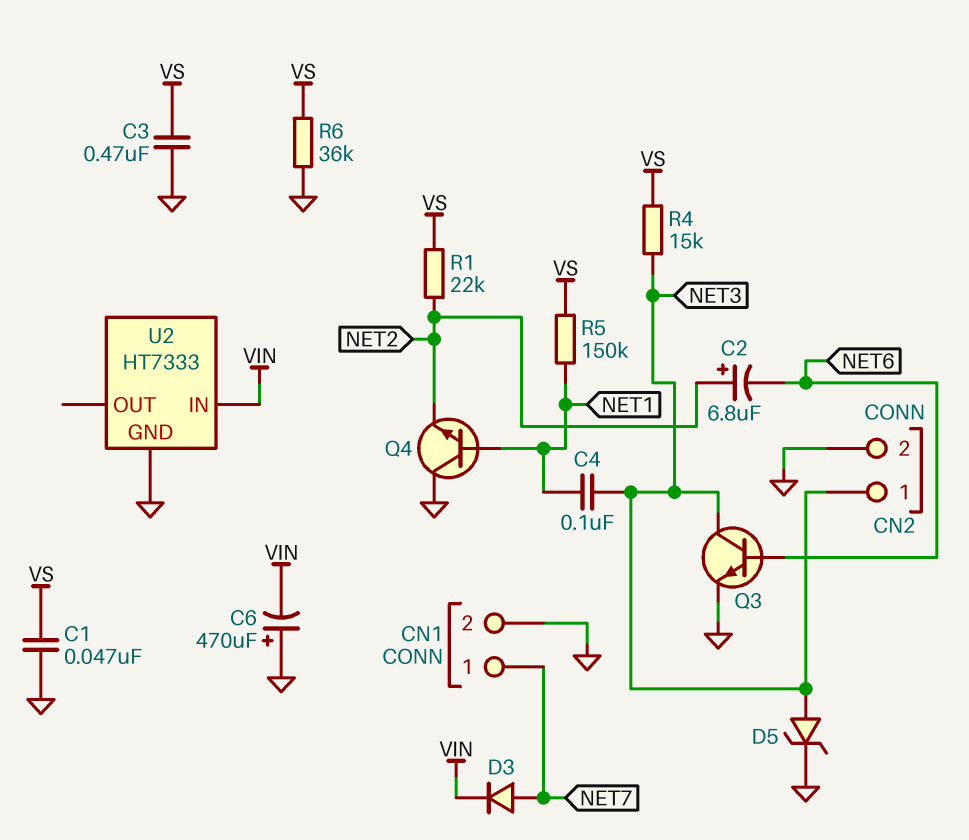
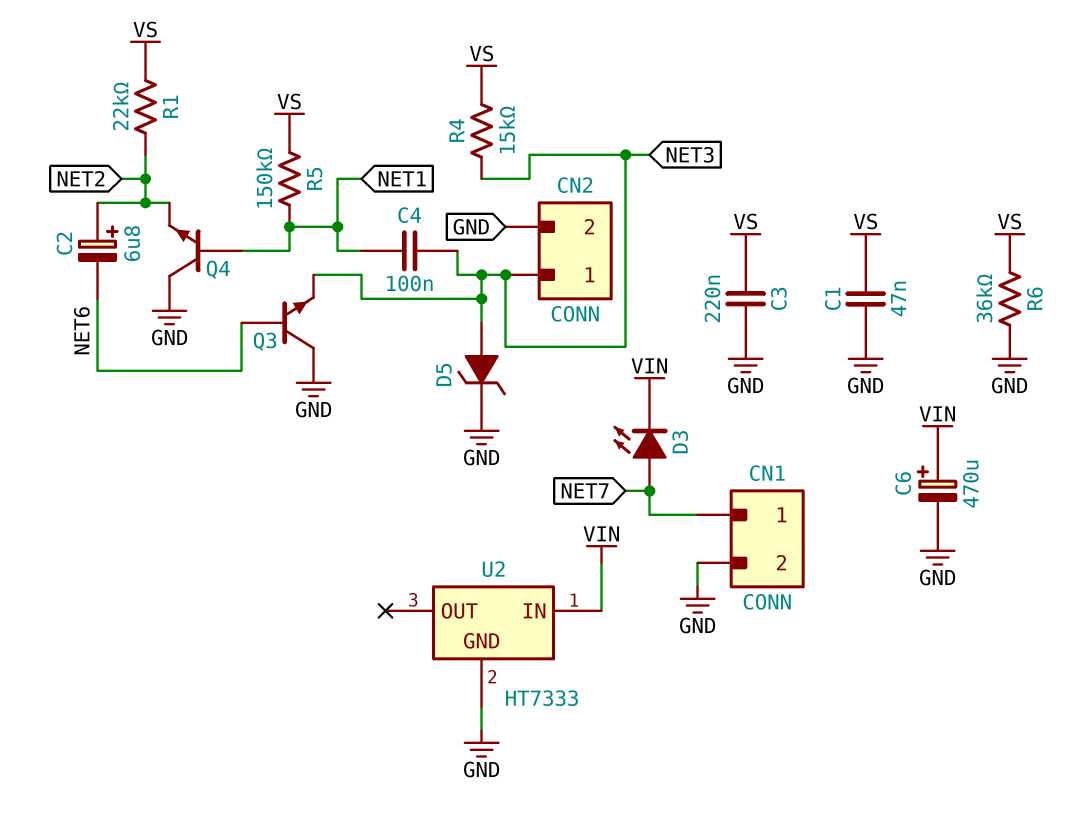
C3: 470nF (GND, VS) -> 220nF (GND, VS)
C6: 470uF (plus GND, minus VIN) -> 470uF (plus VIN, minus GND)
D3: diode (A NET7, K VIN) -> LED (A NET7, K VIN)
Q3: NPN (B NET6, C NET3, E GND) -> NPN (B NET6, C GND, E NET3)

